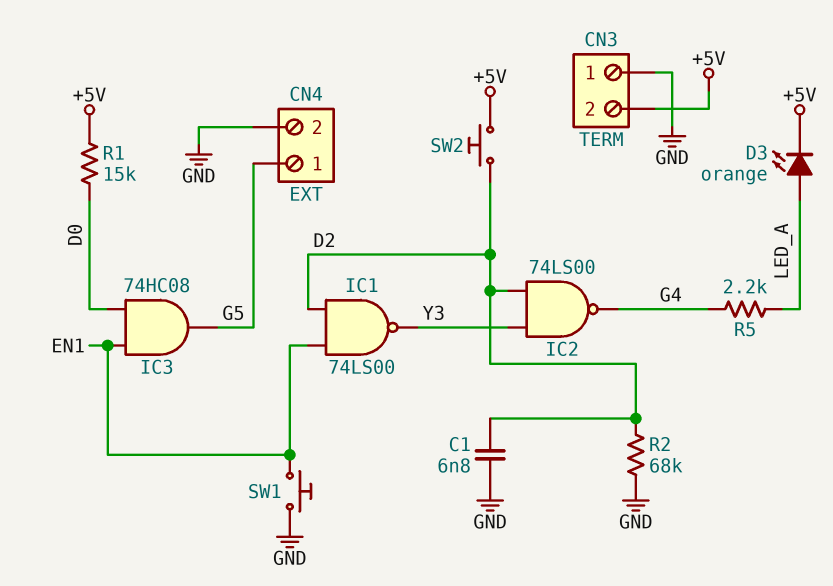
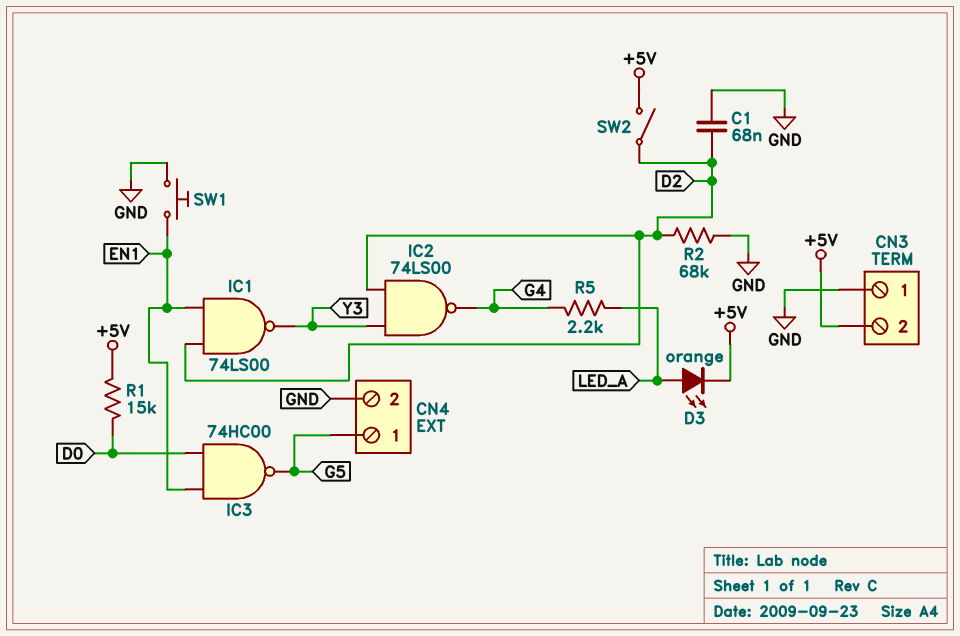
C1: 6.8nF (D2, GND) -> 68nF (D2, GND)
IC3: AND 74HC08 (in D0, in EN1, out G5) -> NAND 74HC00 (in D0, in EN1, out G5)
SW2: button (+5V, D2) -> switch (+5V, D2)

